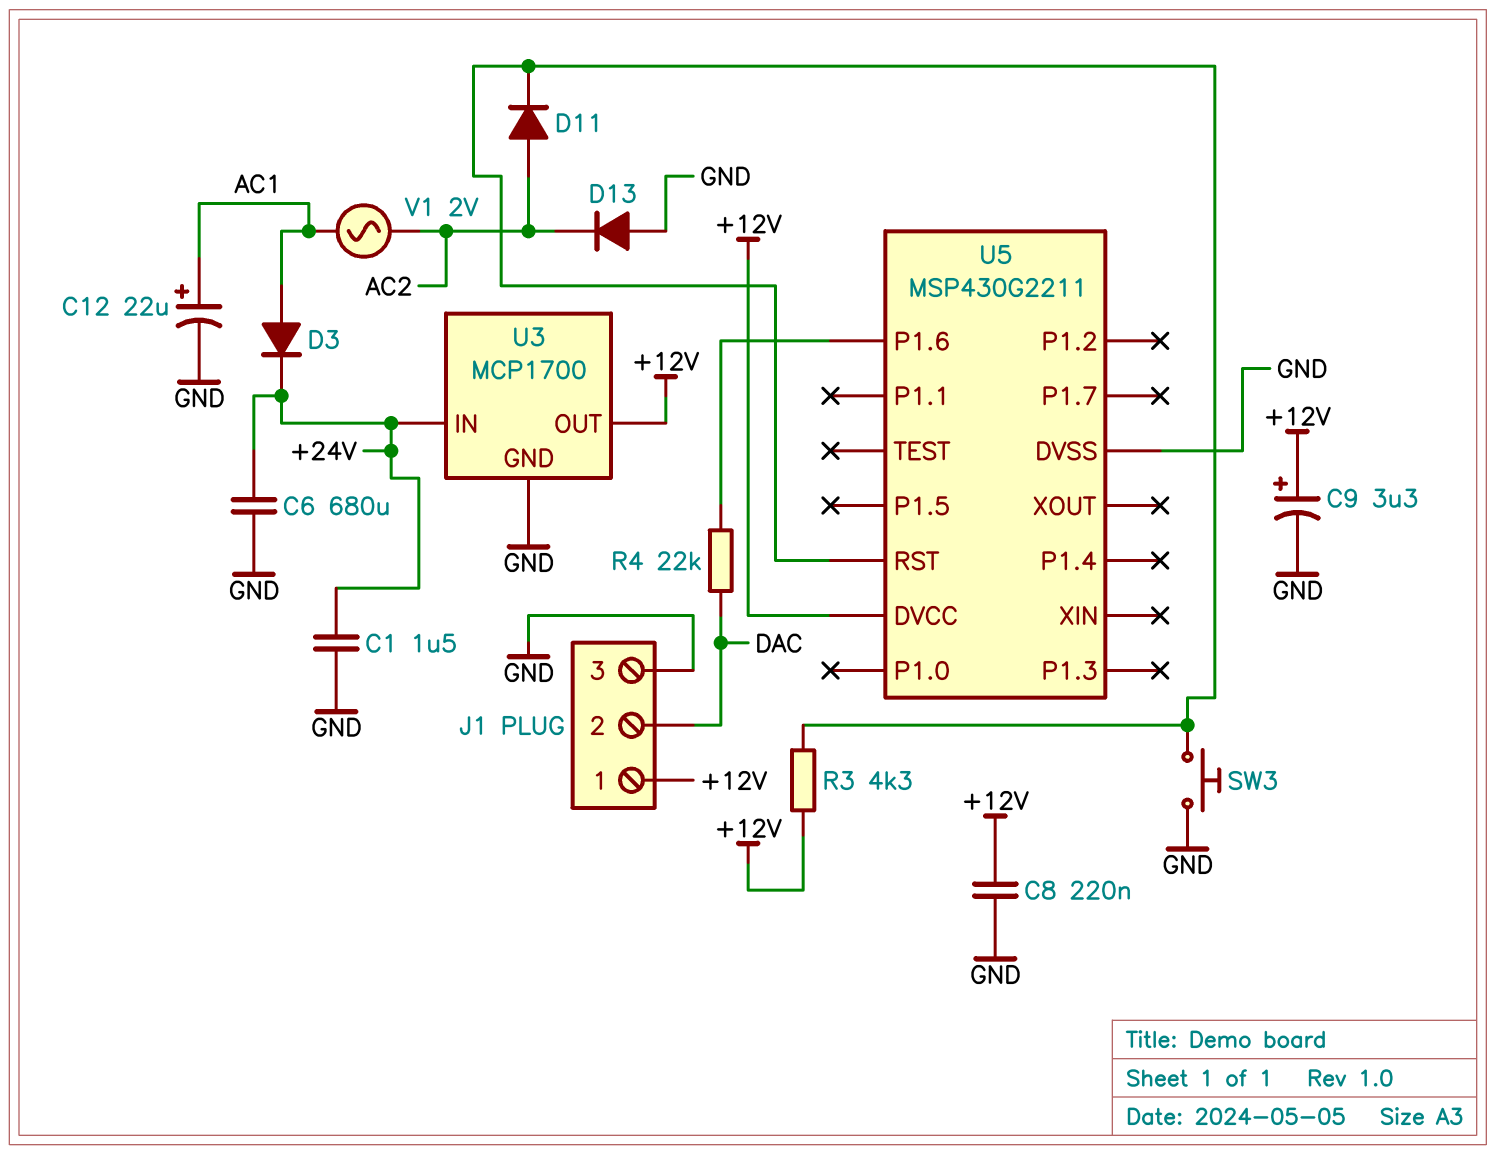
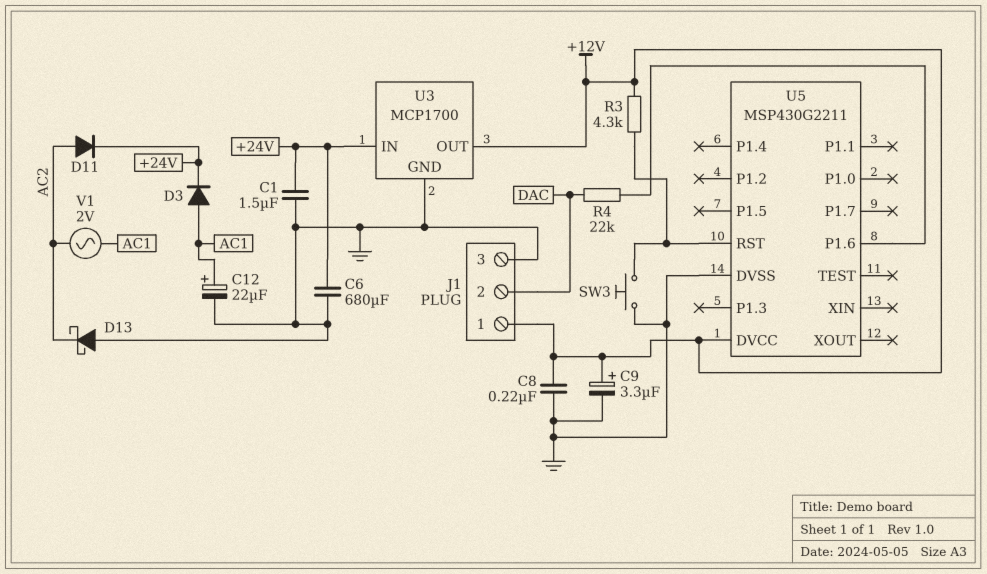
D11: diode (A AC2, K U5/RST) -> diode (A AC2, K +24V)
D13: diode (A GND, K AC2) -> schottky (A GND, K AC2)

